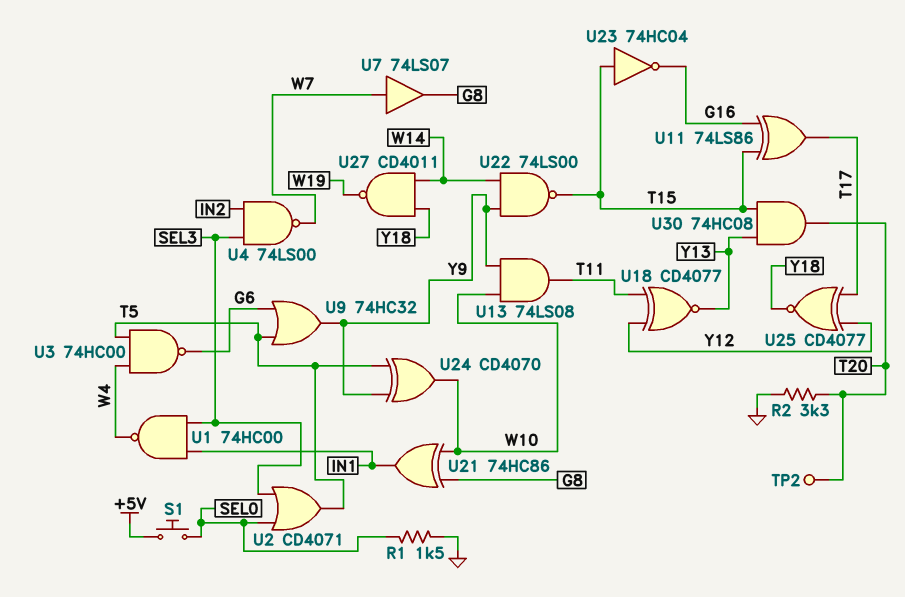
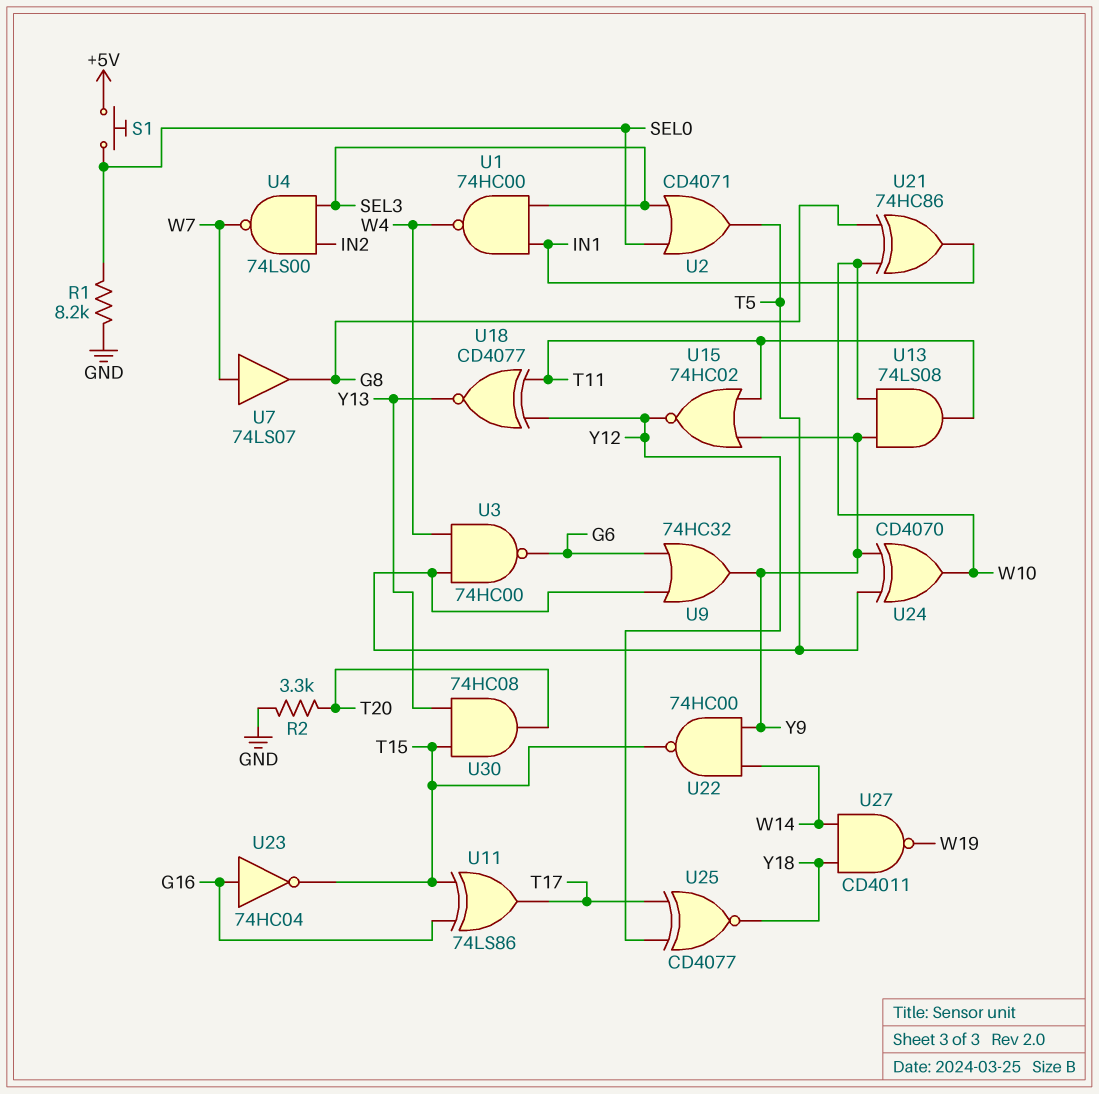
R1: 1.5k (GND, SEL0) -> 8.2k (GND, SEL0)
TP2: test point (T20) -> none
U15: none -> NOR 74HC02 (in T11, in Y9, out Y12)
U22: NAND 74LS00 (in W14, in Y9, out T15) -> NAND 74HC00 (in W14, in Y9, out T15)
U23: NOT 74HC04 (in T15, out G16) -> NOT 74HC04 (in G16, out T15)

